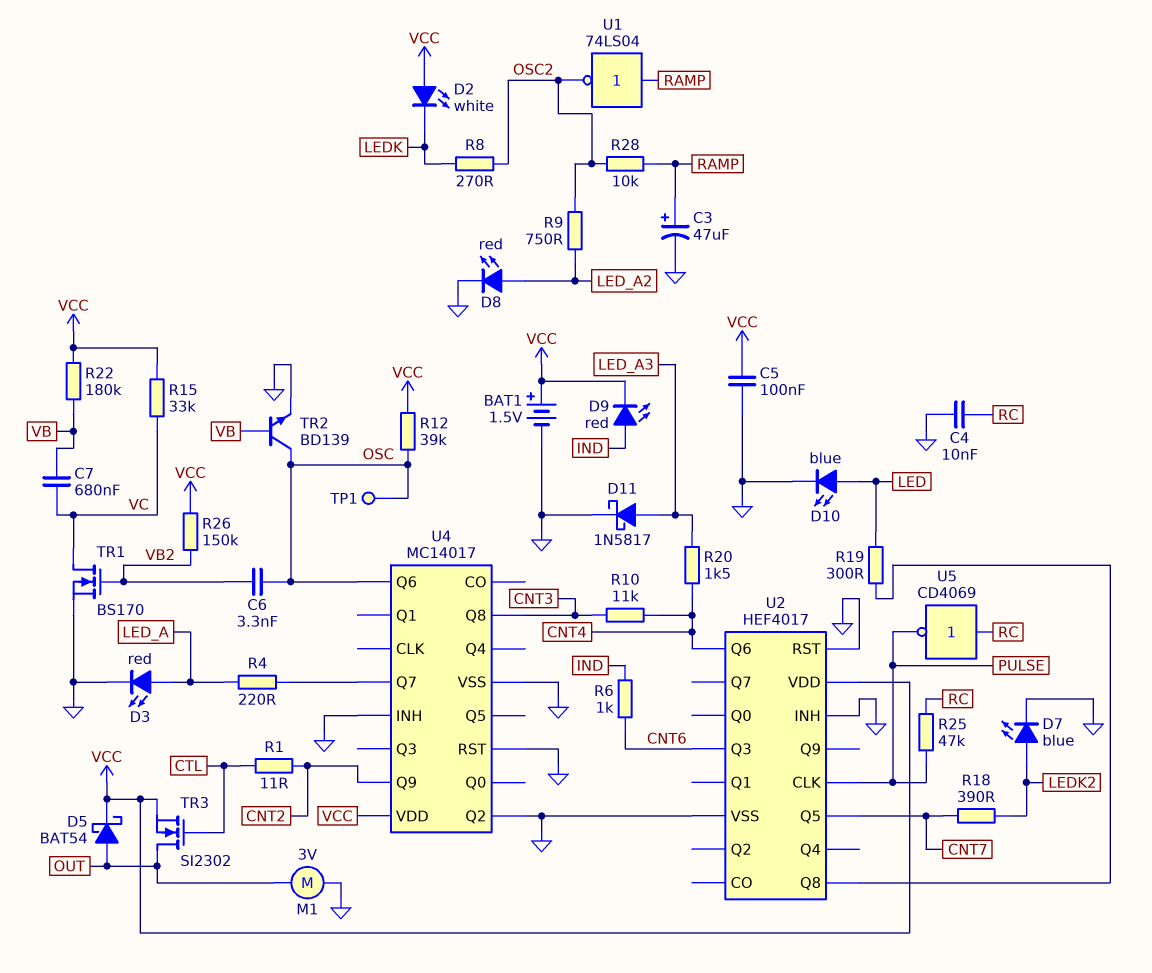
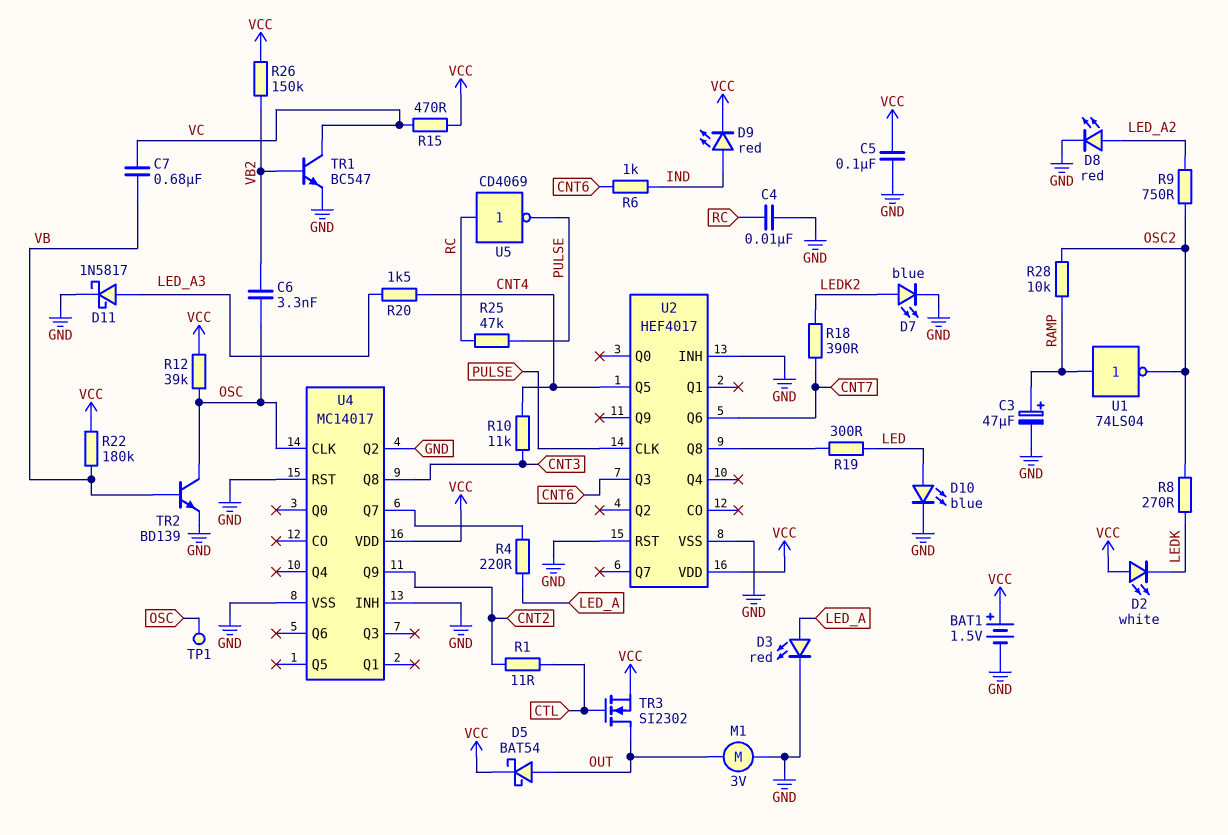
R15: 33k (VC, VCC) -> 470 (VC, VCC)
TR1: NMOS BS170 (G VB2, D VC, S GND) -> NPN BC547 (B VB2, C VC, E GND)
U2 pin Q5: CNT7 -> CNT4
U2 pin Q6: CNT4 -> CNT7
U4 pin CLK: none -> OSC
U4 pin Q6: OSC -> none

